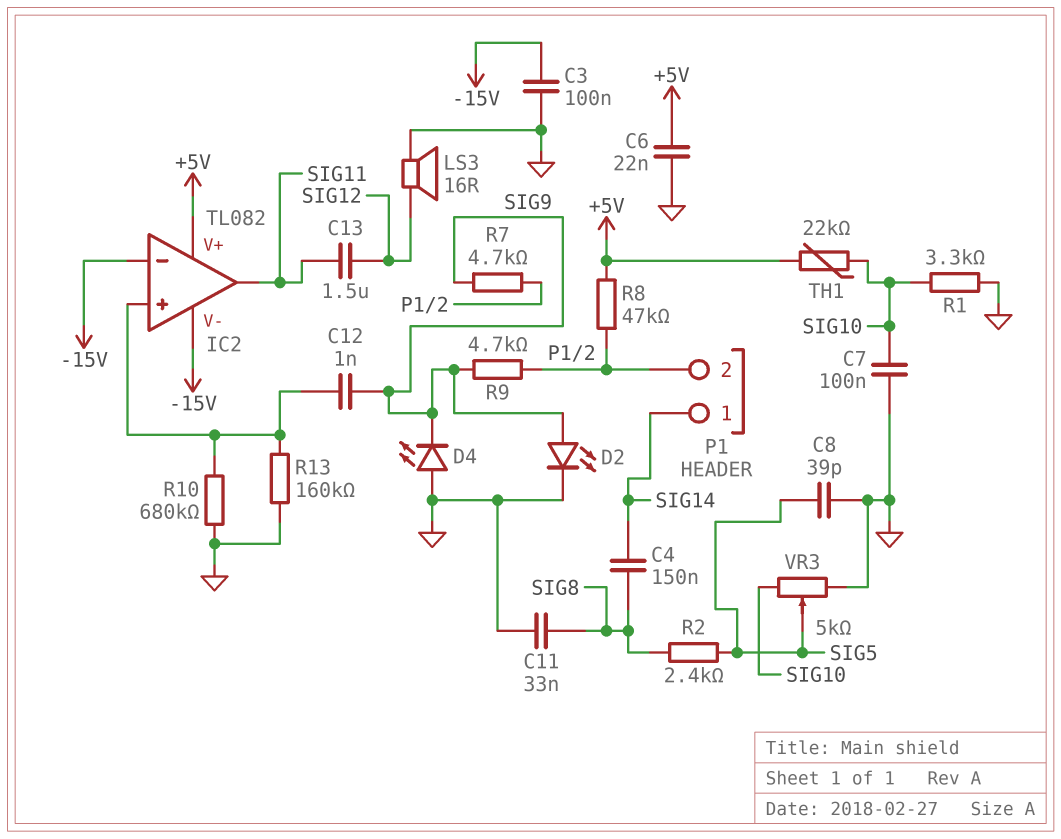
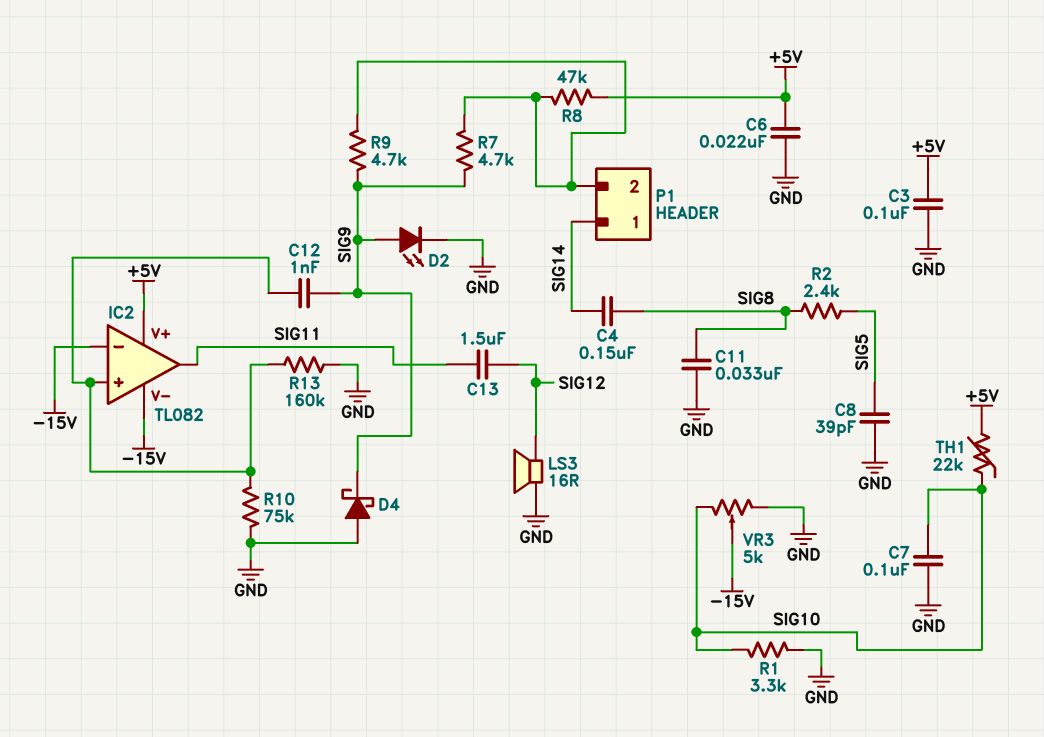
C3: 100nF (-15V, GND) -> 100nF (+5V, GND)
D4: LED (A GND, K SIG9) -> schottky (A GND, K SIG9)
R10: 680k (GND, IC2/in+) -> 75k (GND, IC2/in+)
VR3: 5k (GND, SIG10, wiper SIG5) -> 5k (GND, SIG10, wiper -15V)

